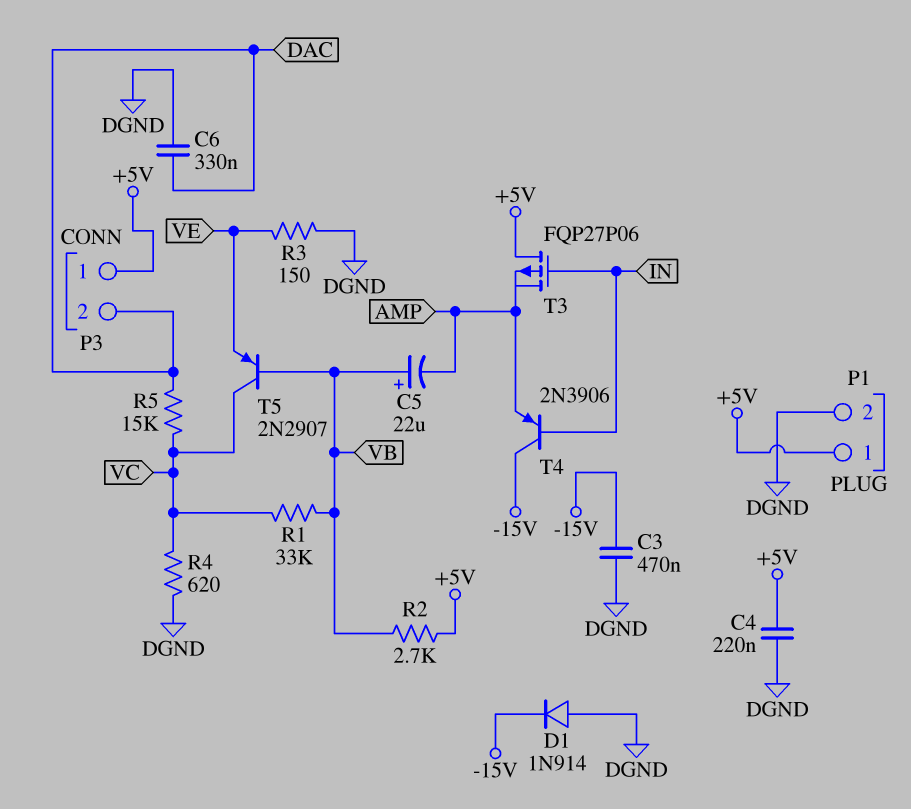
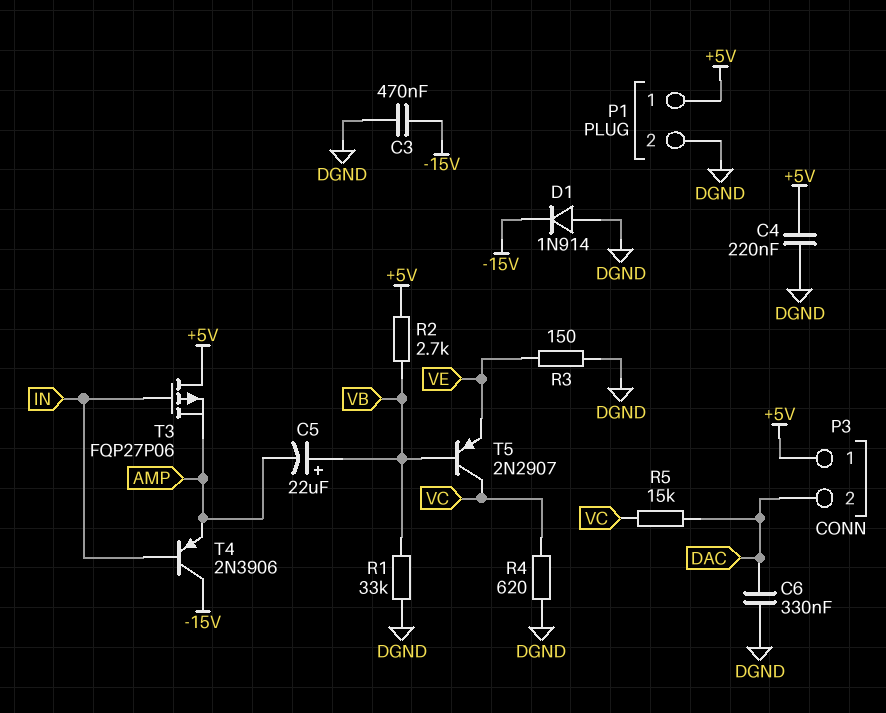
R1: 33k (VB, VC) -> 33k (DGND, VB)

